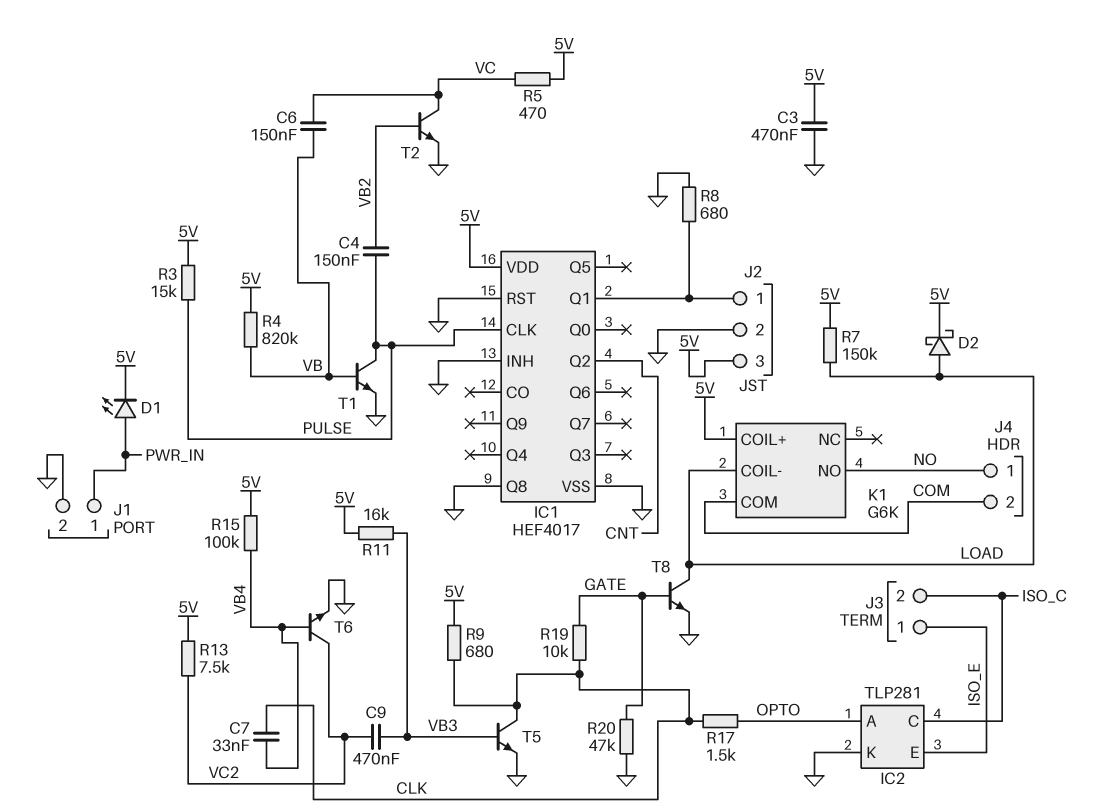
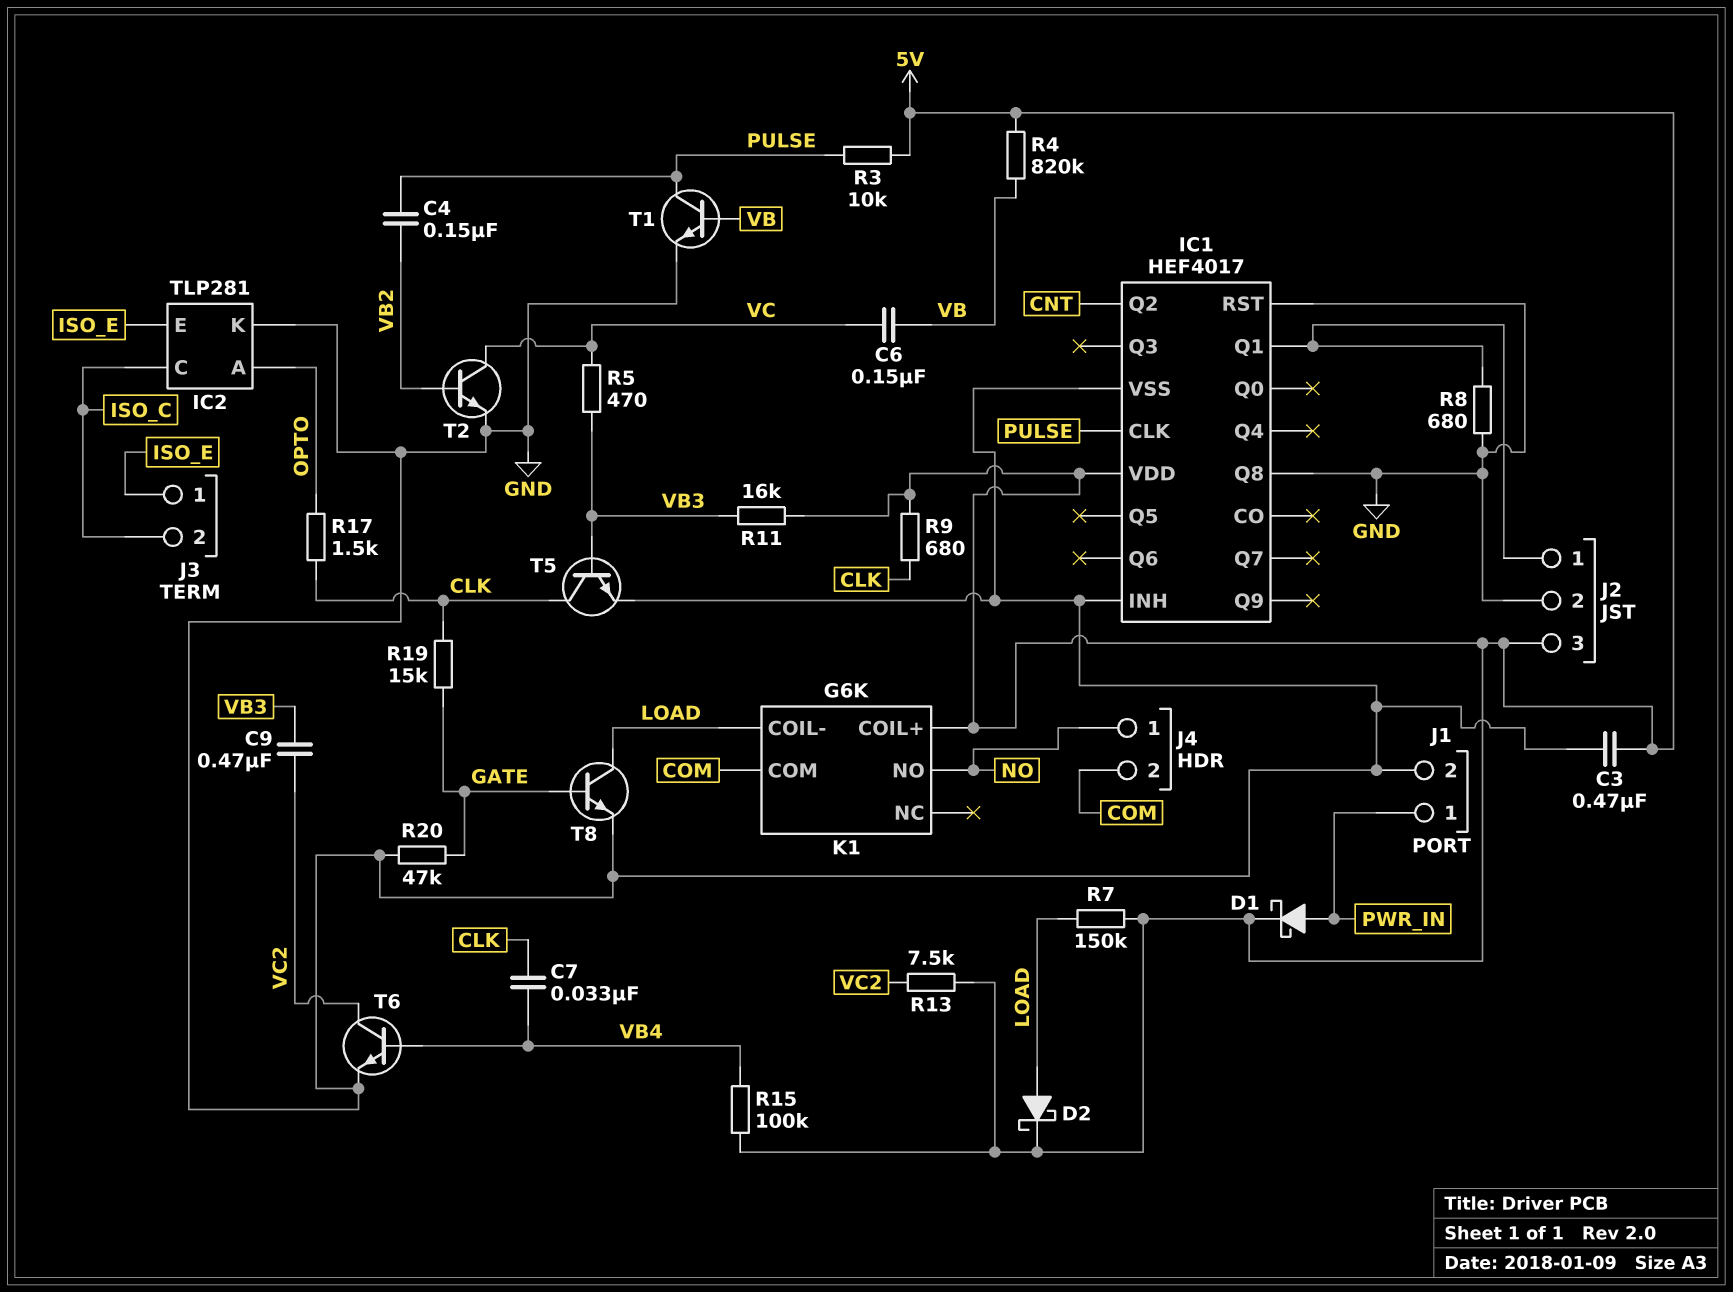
D1: LED (A PWR_IN, K 5V) -> schottky (A PWR_IN, K 5V)
R3: 15k (5V, PULSE) -> 10k (5V, PULSE)
R5: 470 (5V, VC) -> 470 (VB3, VC)
R19: 10k (CLK, GATE) -> 15k (CLK, GATE)

